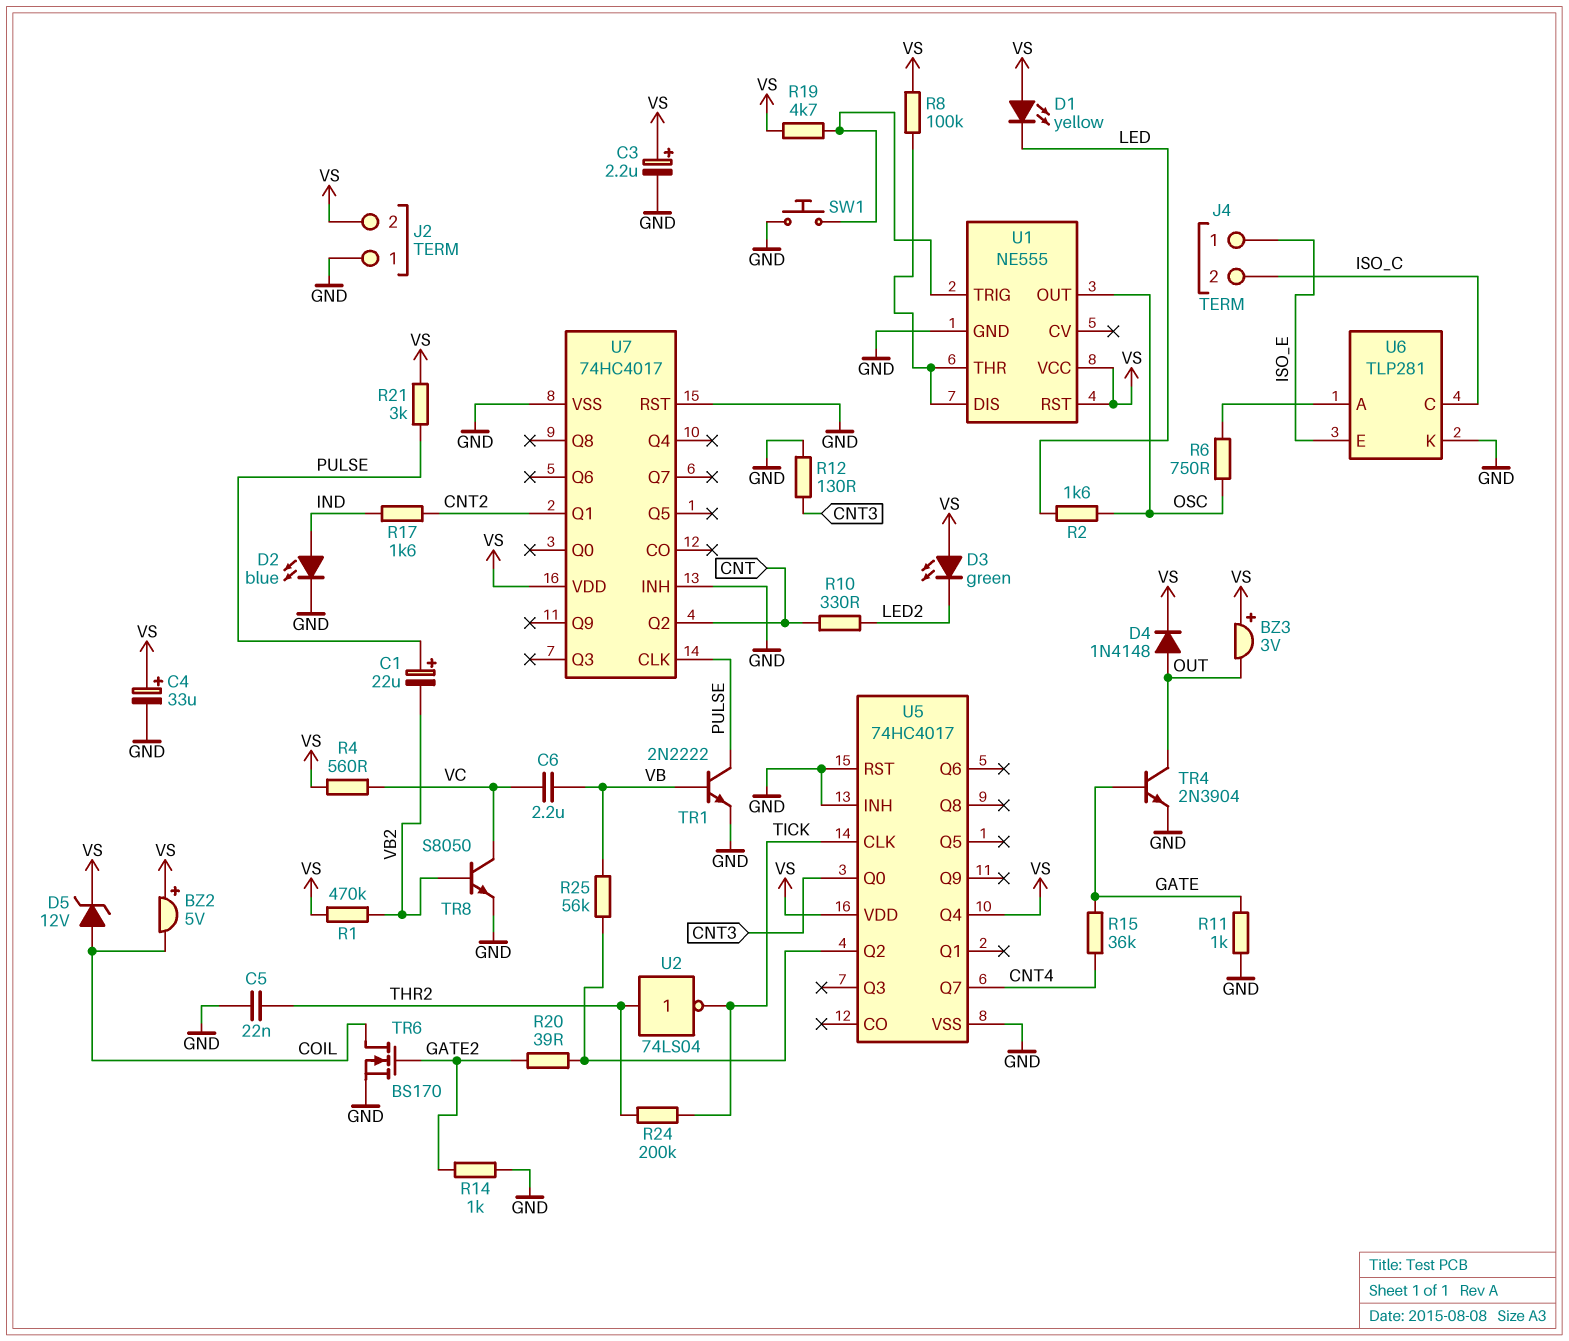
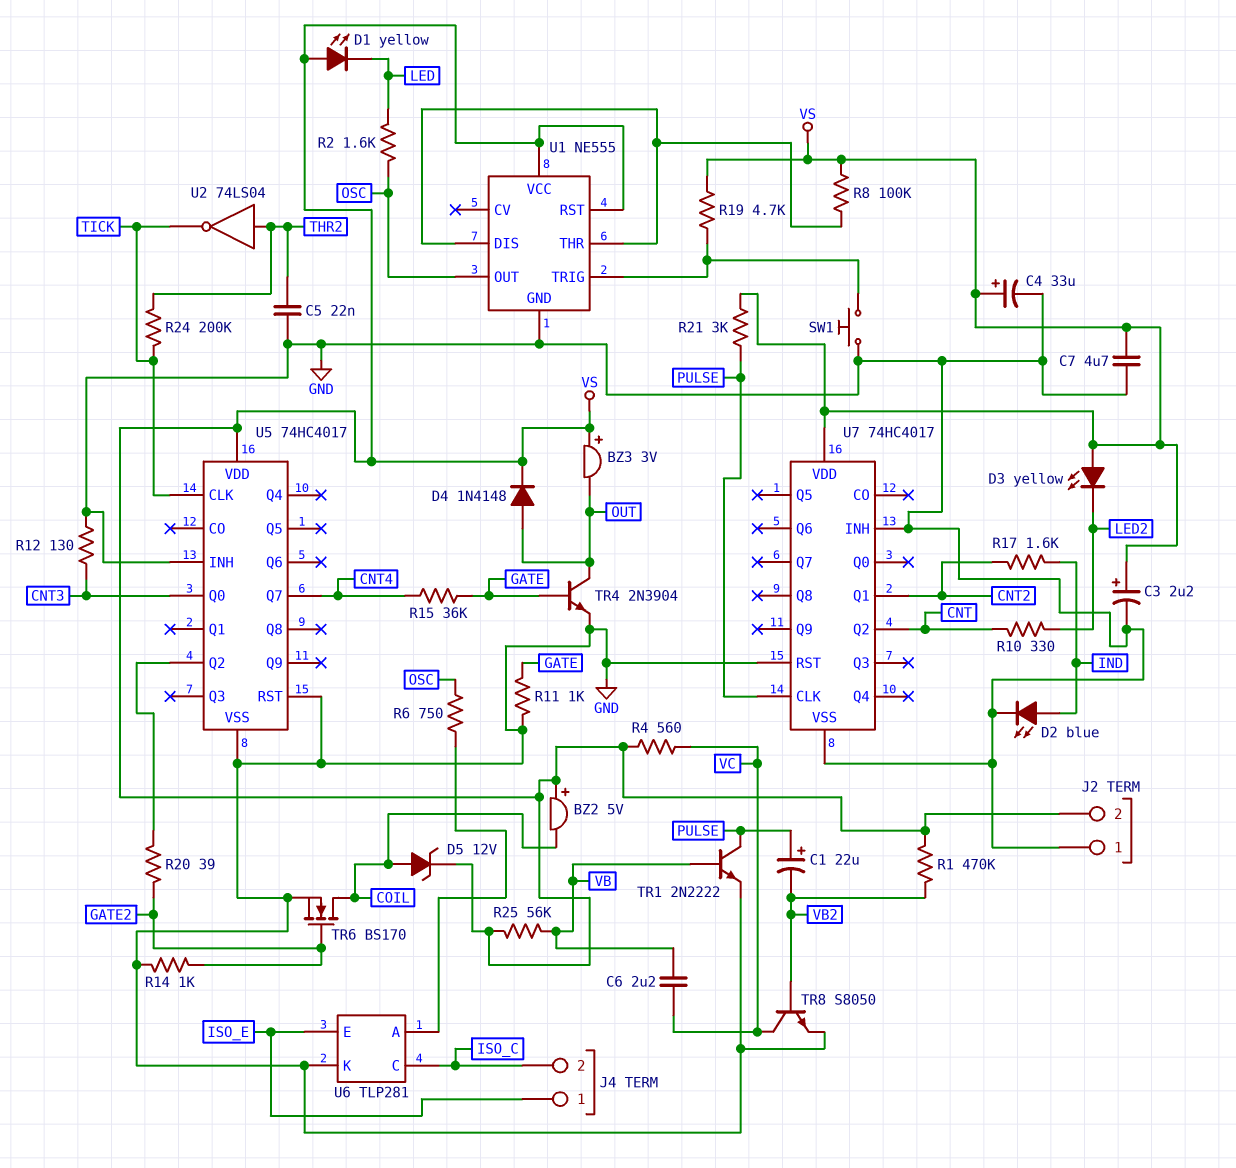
C7: none -> 4.7uF (GND, VS)
D3: LED green (A VS, K LED2) -> LED yellow (A VS, K LED2)
R25: 56k (U5/Q2, VB) -> 56k (VB, VS)
U5 pin Q4: VS -> none

